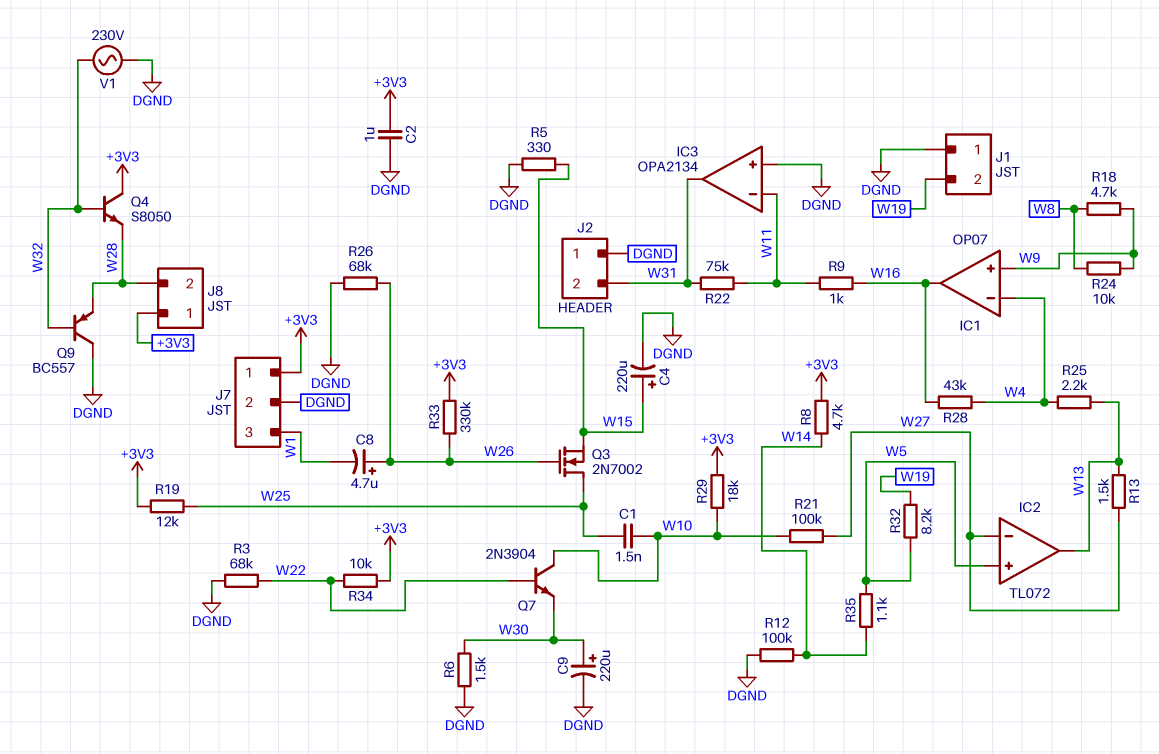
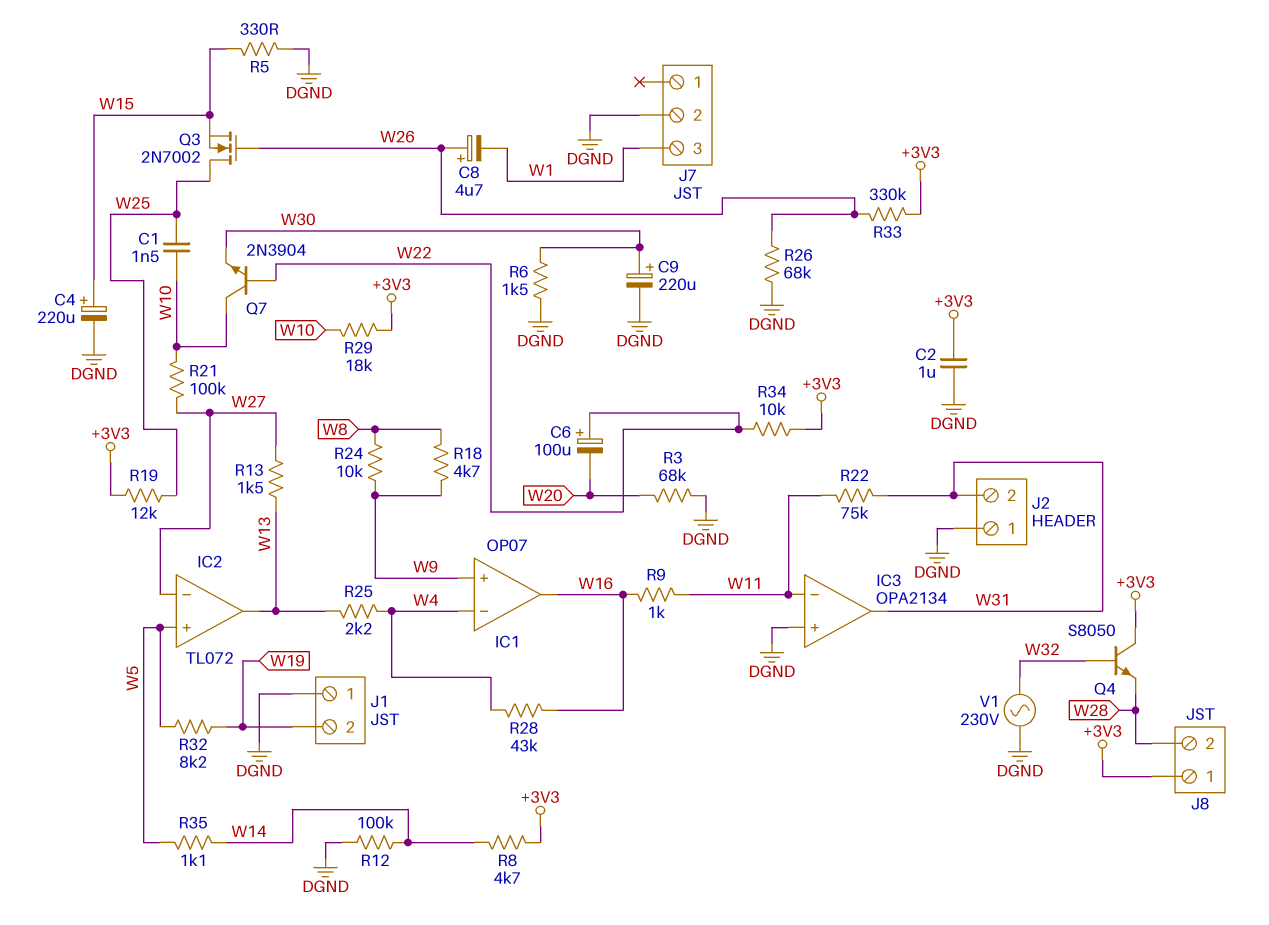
C6: none -> 100uF (plus W22, minus W20)
J7 pin 1: +3V3 -> none
Q9: PNP BC557 (B W32, C DGND, E W28) -> none
R3: 68k (DGND, W22) -> 68k (DGND, W20)

